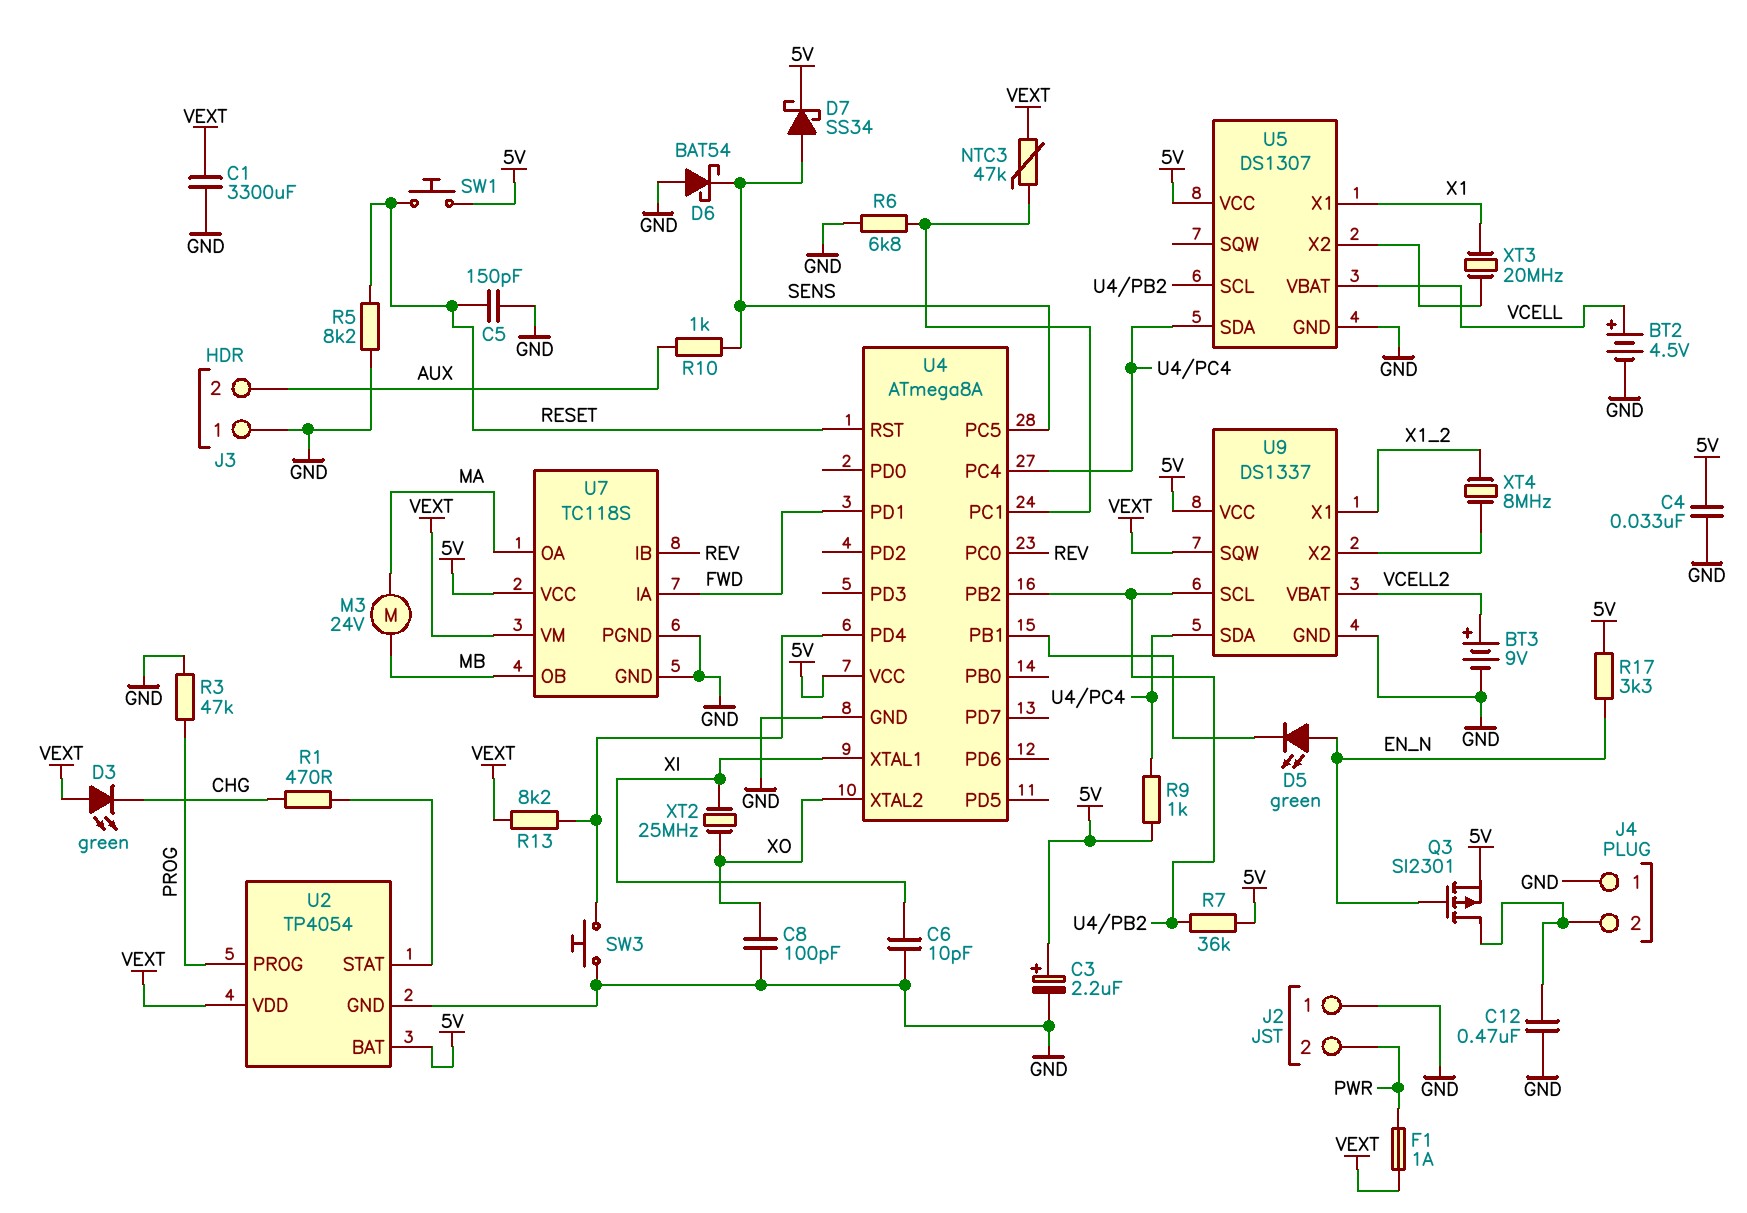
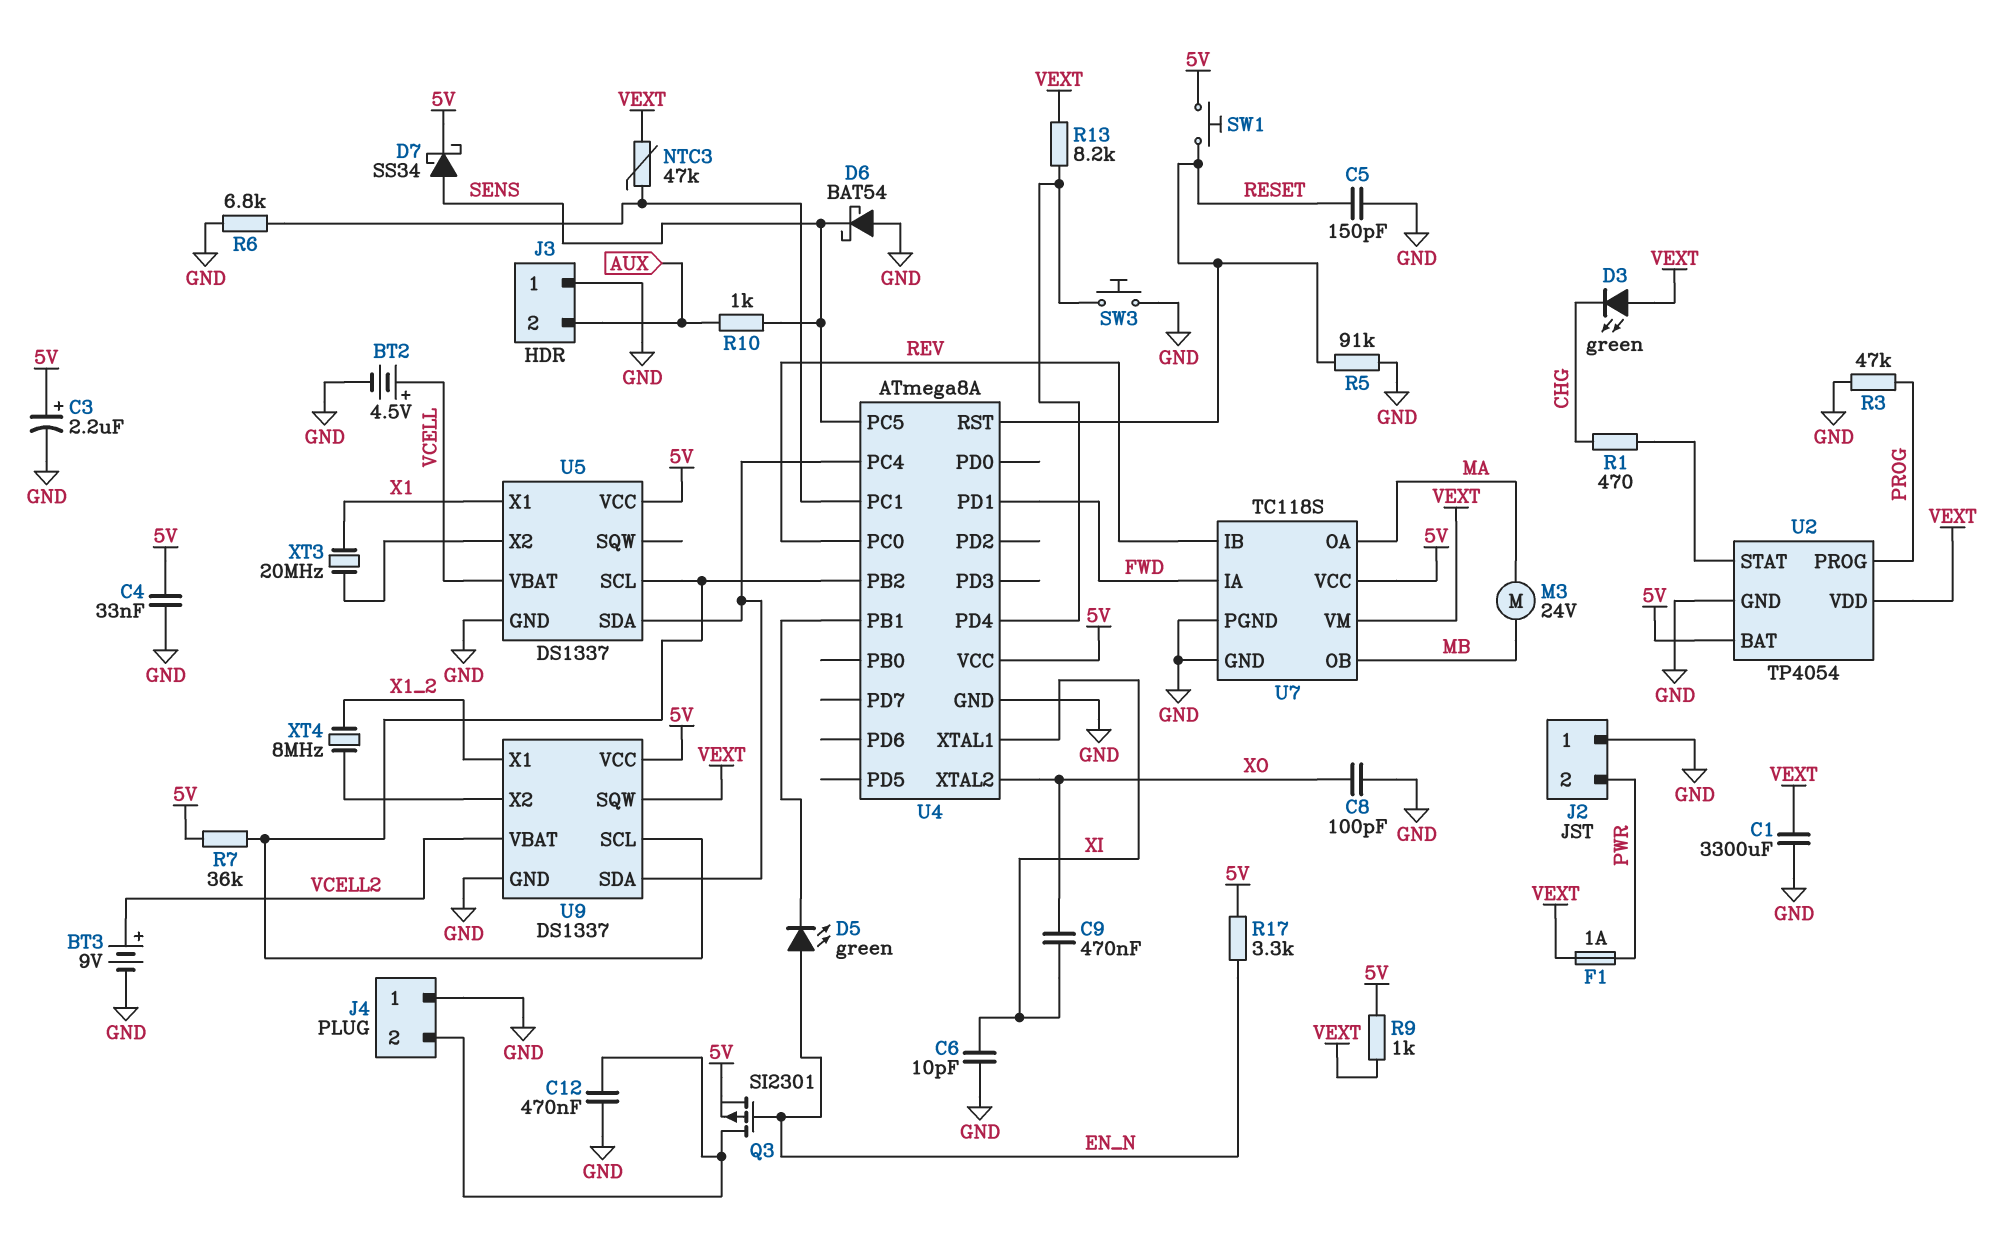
C9: none -> 470nF (XI, XO)
R5: 8.2k (GND, RESET) -> 91k (GND, RESET)
R9: 1k (5V, U4/PC4) -> 1k (5V, VEXT)
U5: DS1307 -> DS1337
XT2: 25MHz (XI, XO) -> none

